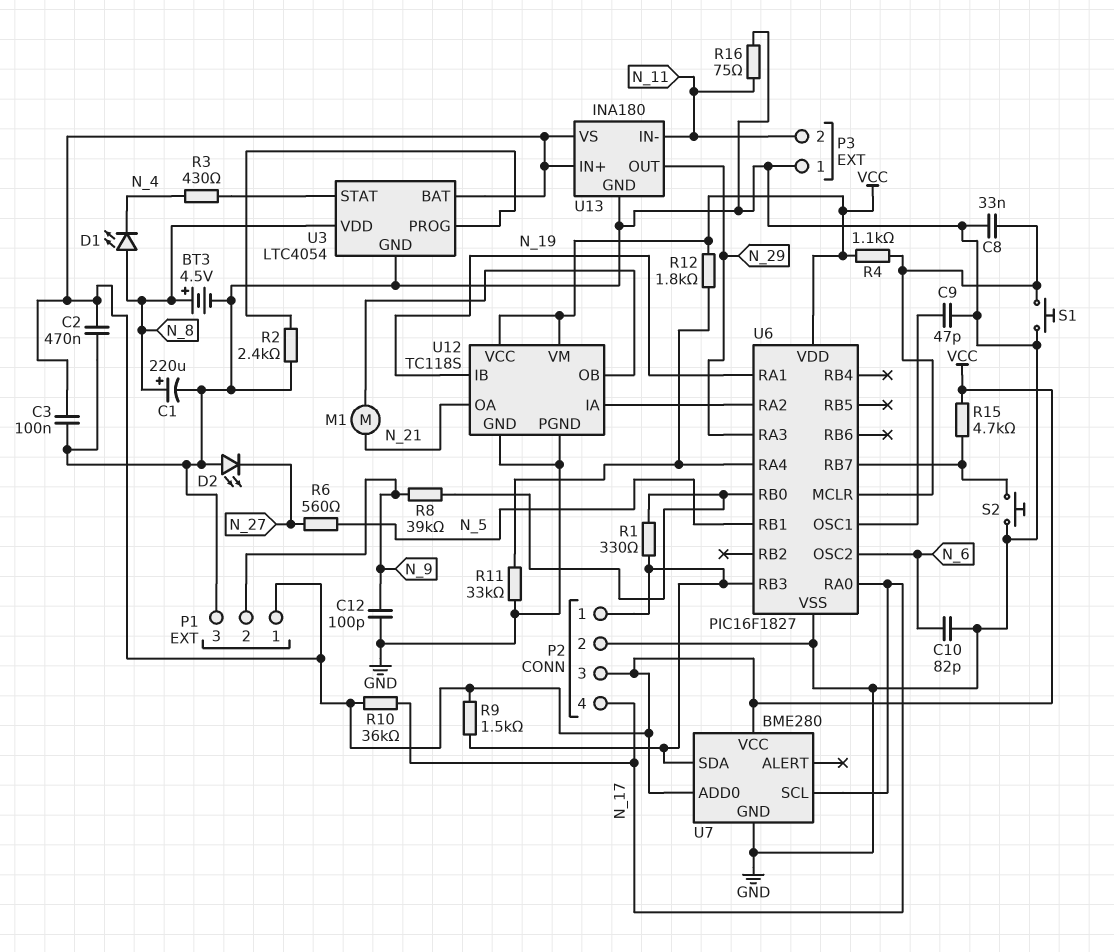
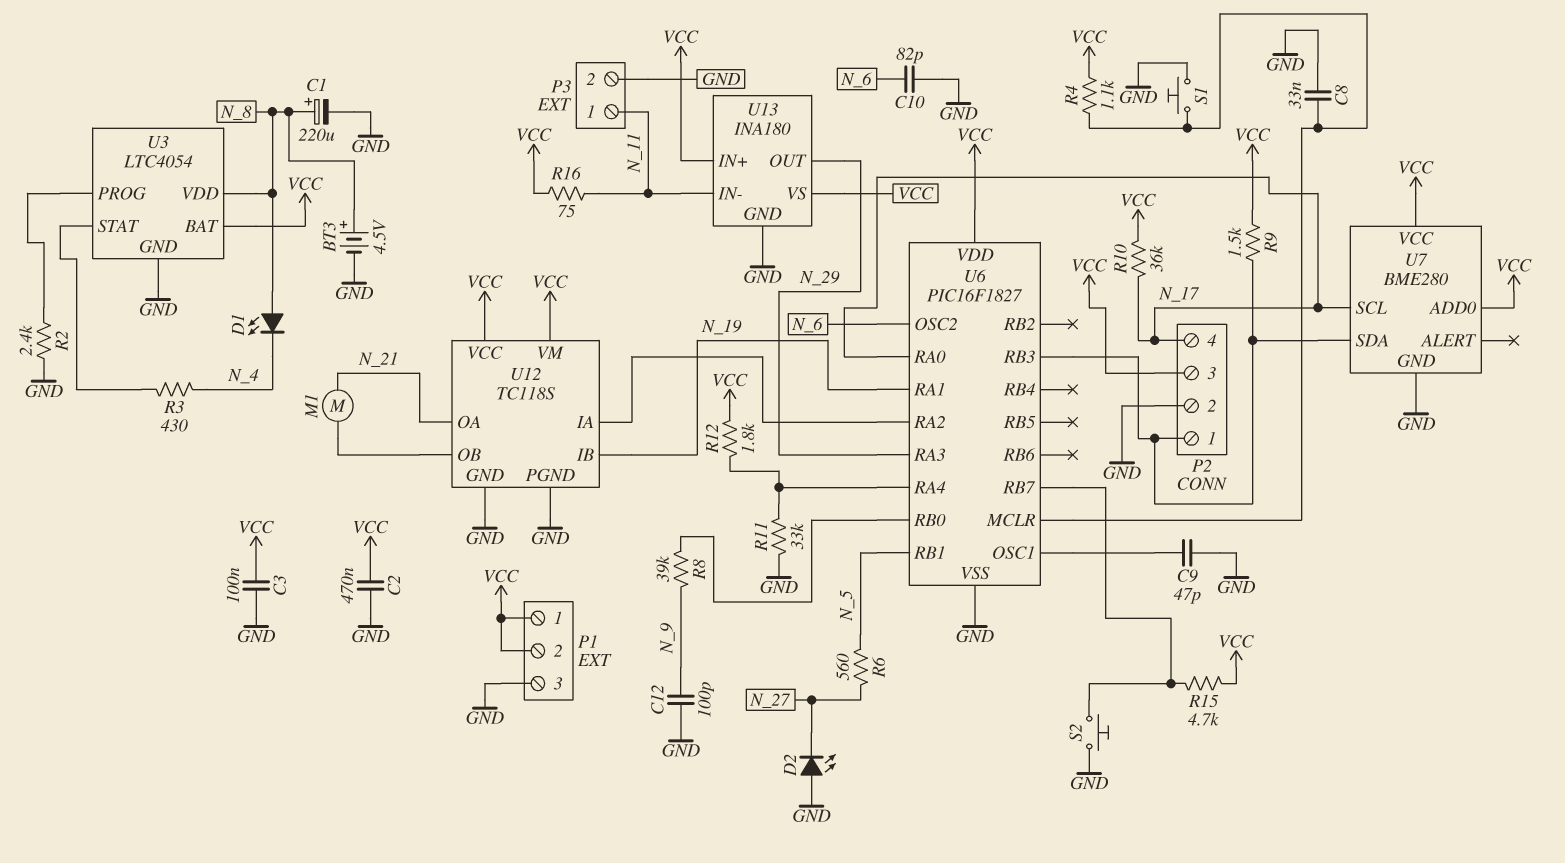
P1 pin 2: N_9 -> VCC
P3 pin 1: GND -> N_11
P3 pin 2: N_11 -> GND
R1: 330 (P2/1, U6/RB0) -> none
R16: 75 (GND, N_11) -> 75 (N_11, VCC)

